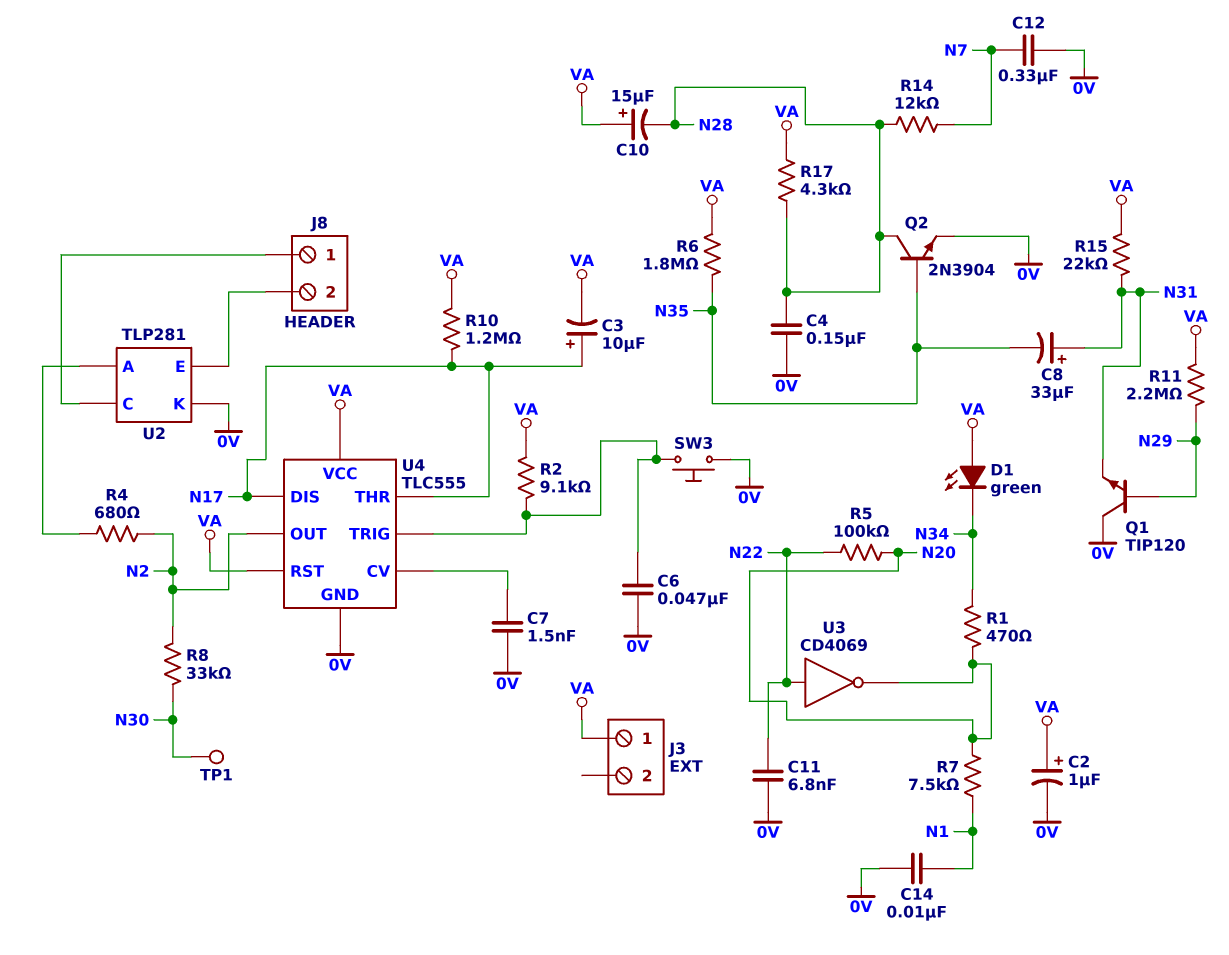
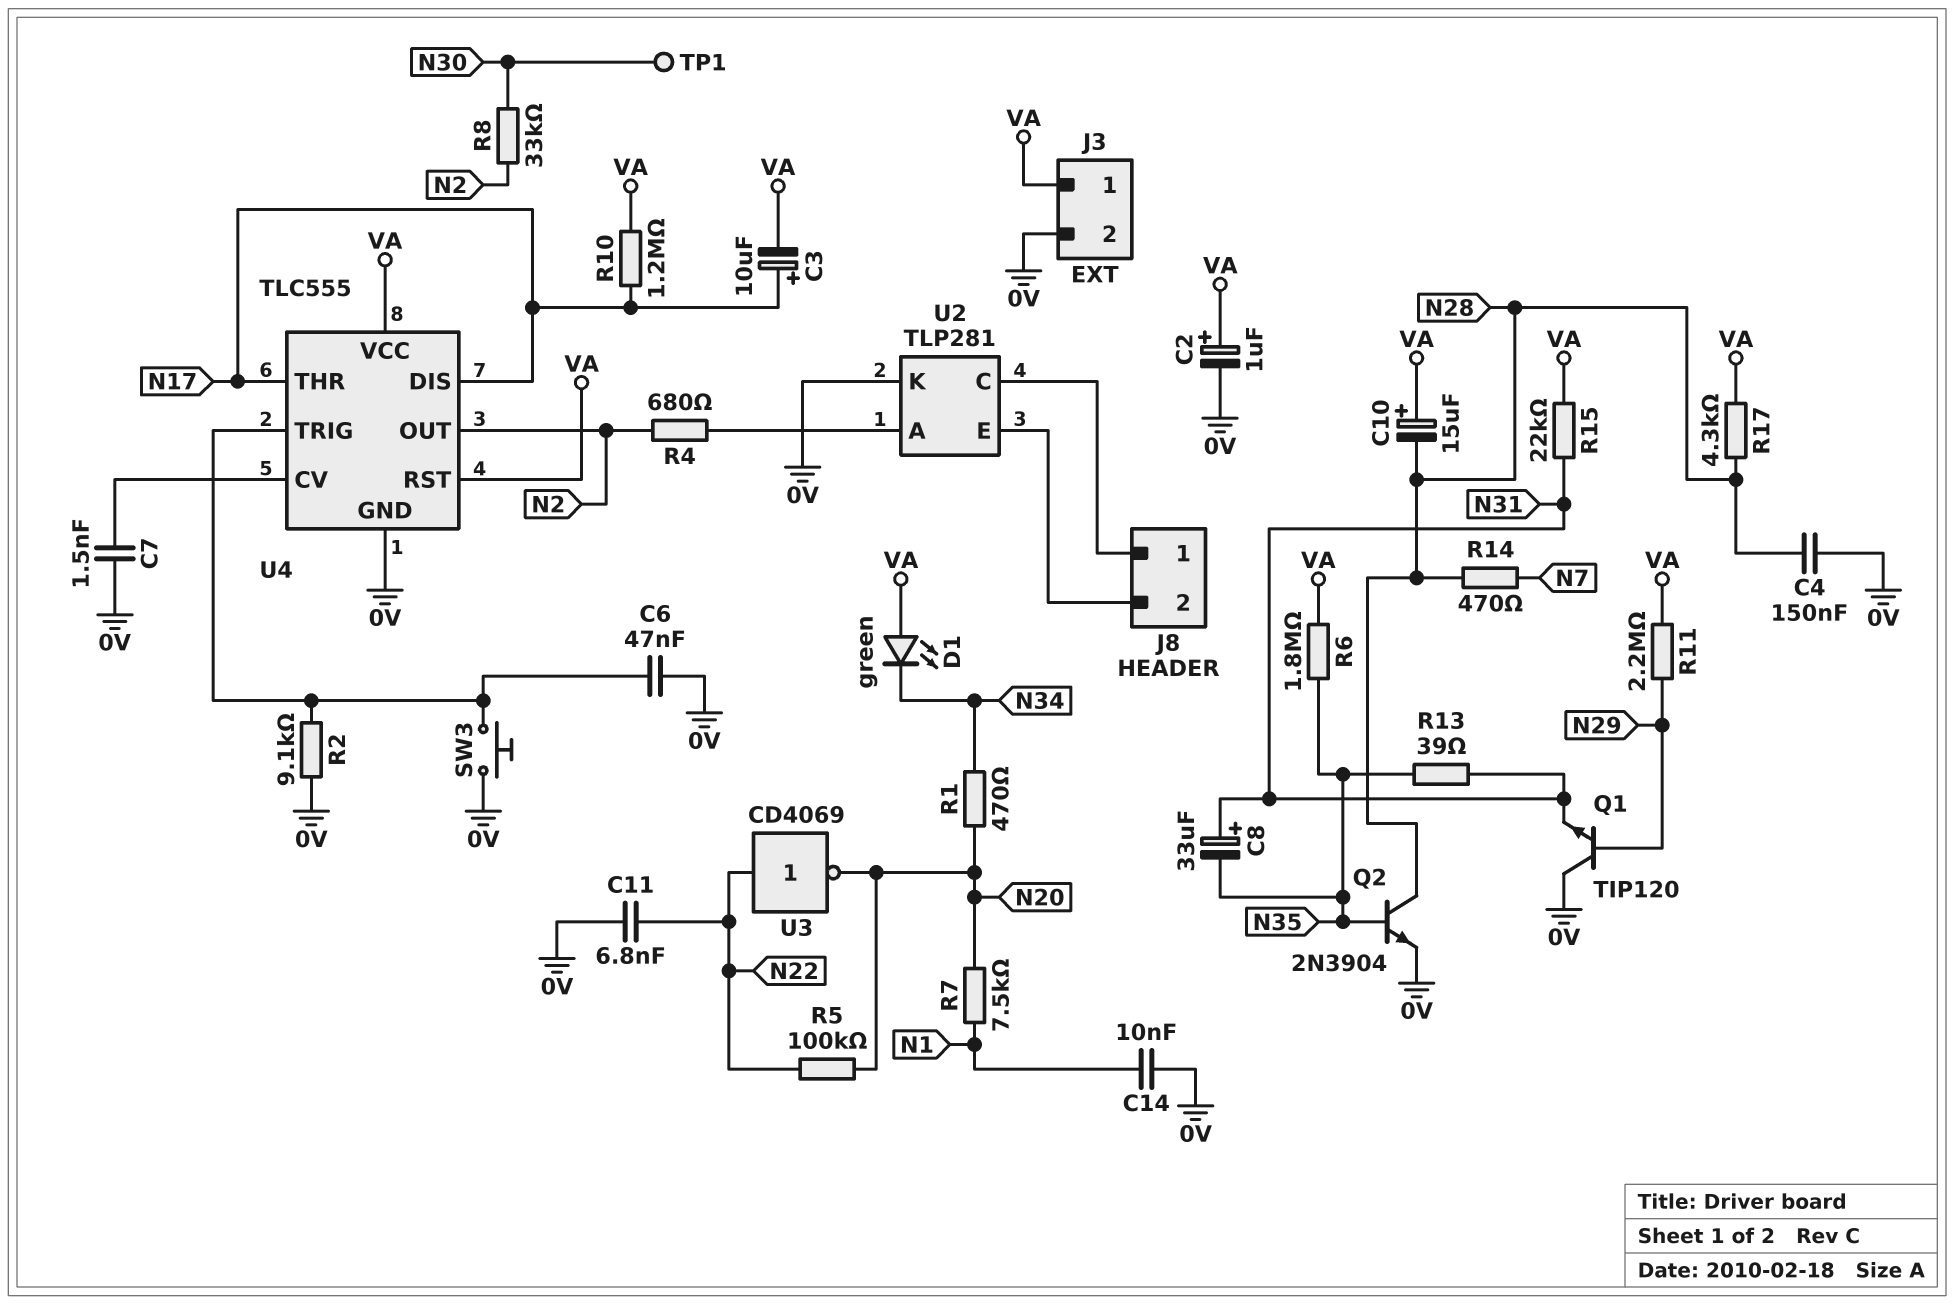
C12: 330nF (0V, N7) -> none
J3 pin 2: none -> 0V
R2: 9.1k (U4/TRIG, VA) -> 9.1k (0V, U4/TRIG)
R13: none -> 39 (N31, N35)
R14: 12k (N7, N28) -> 470 (N7, N28)

